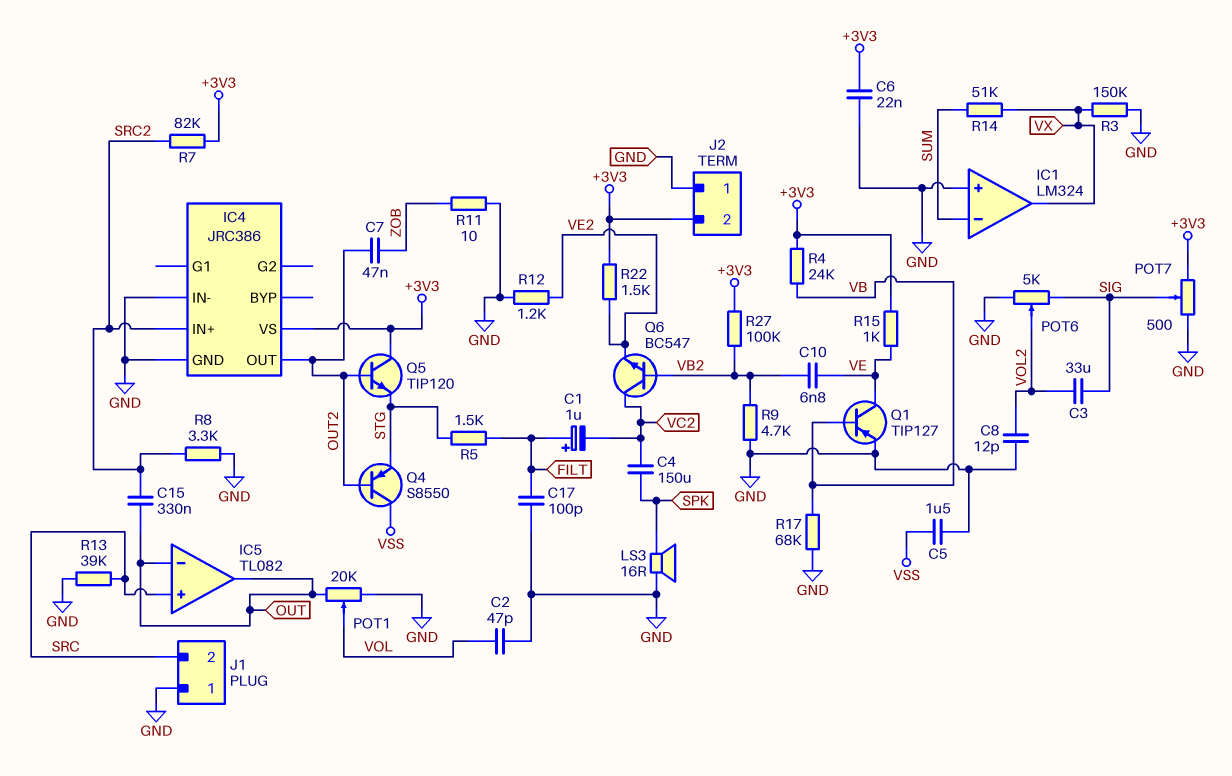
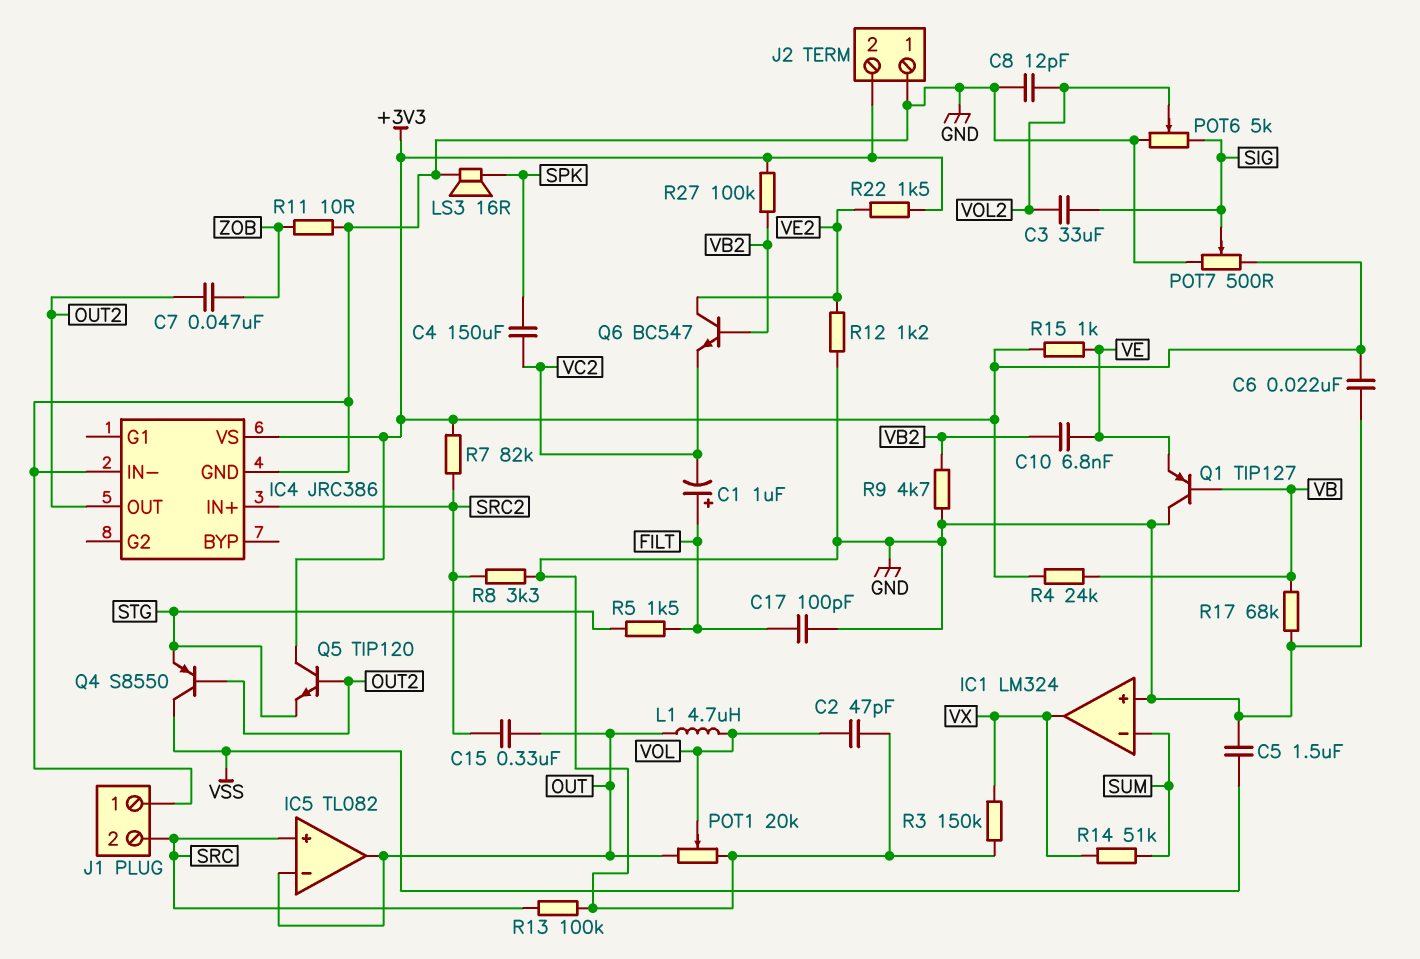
L1: none -> 4.7uH (OUT, VOL)
Q1: PNP TIP127 (B VB, C VE, E GND) -> PNP TIP127 (B VB, C GND, E VE)
Q6: NPN BC547 (B VB2, C VC2, E VE2) -> NPN BC547 (B VB2, C VE2, E VC2)
R13: 39k (GND, SRC) -> 100k (GND, SRC)

